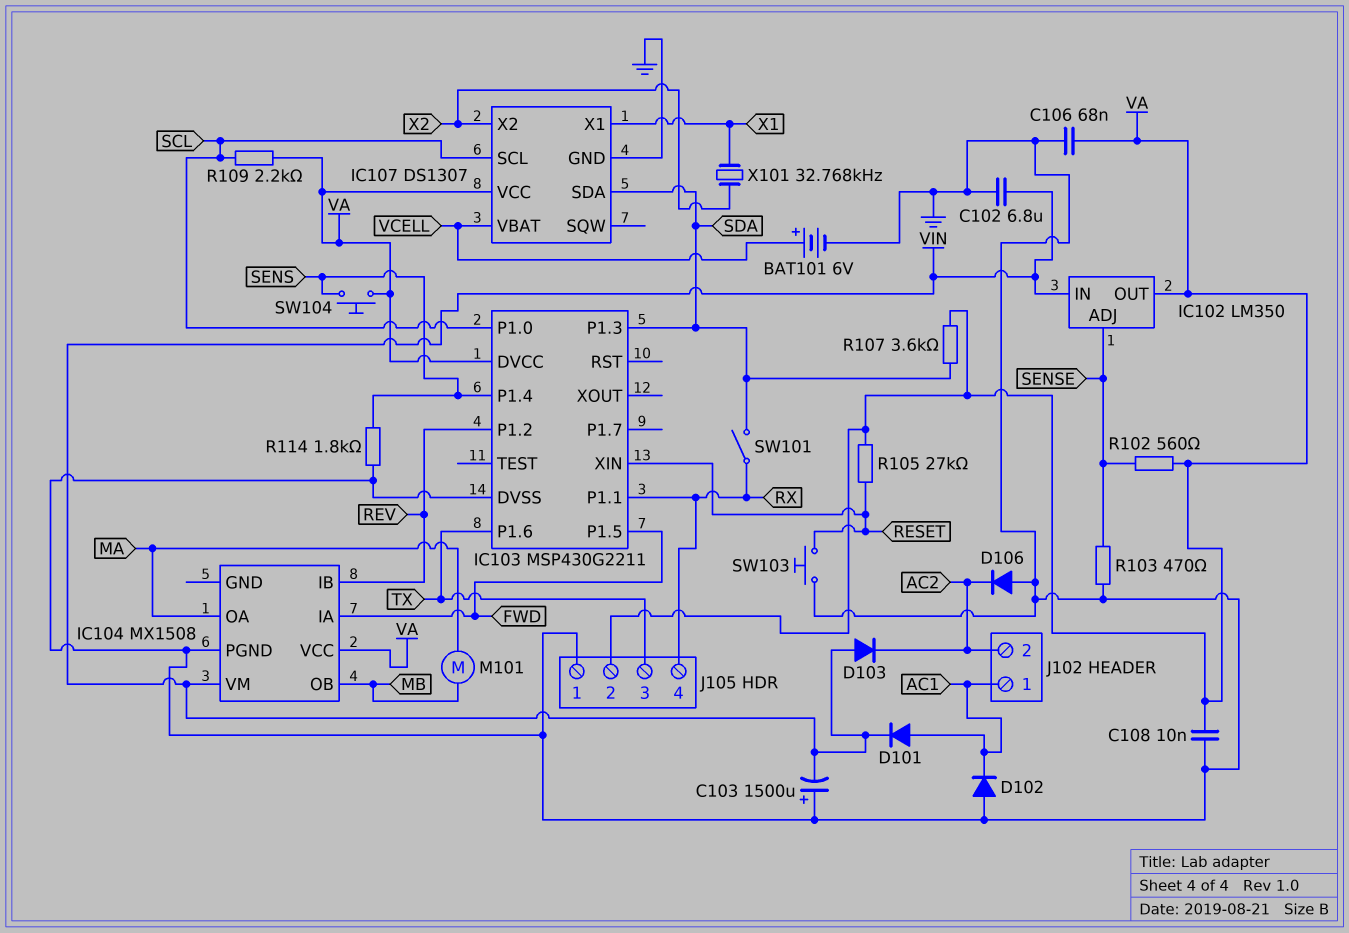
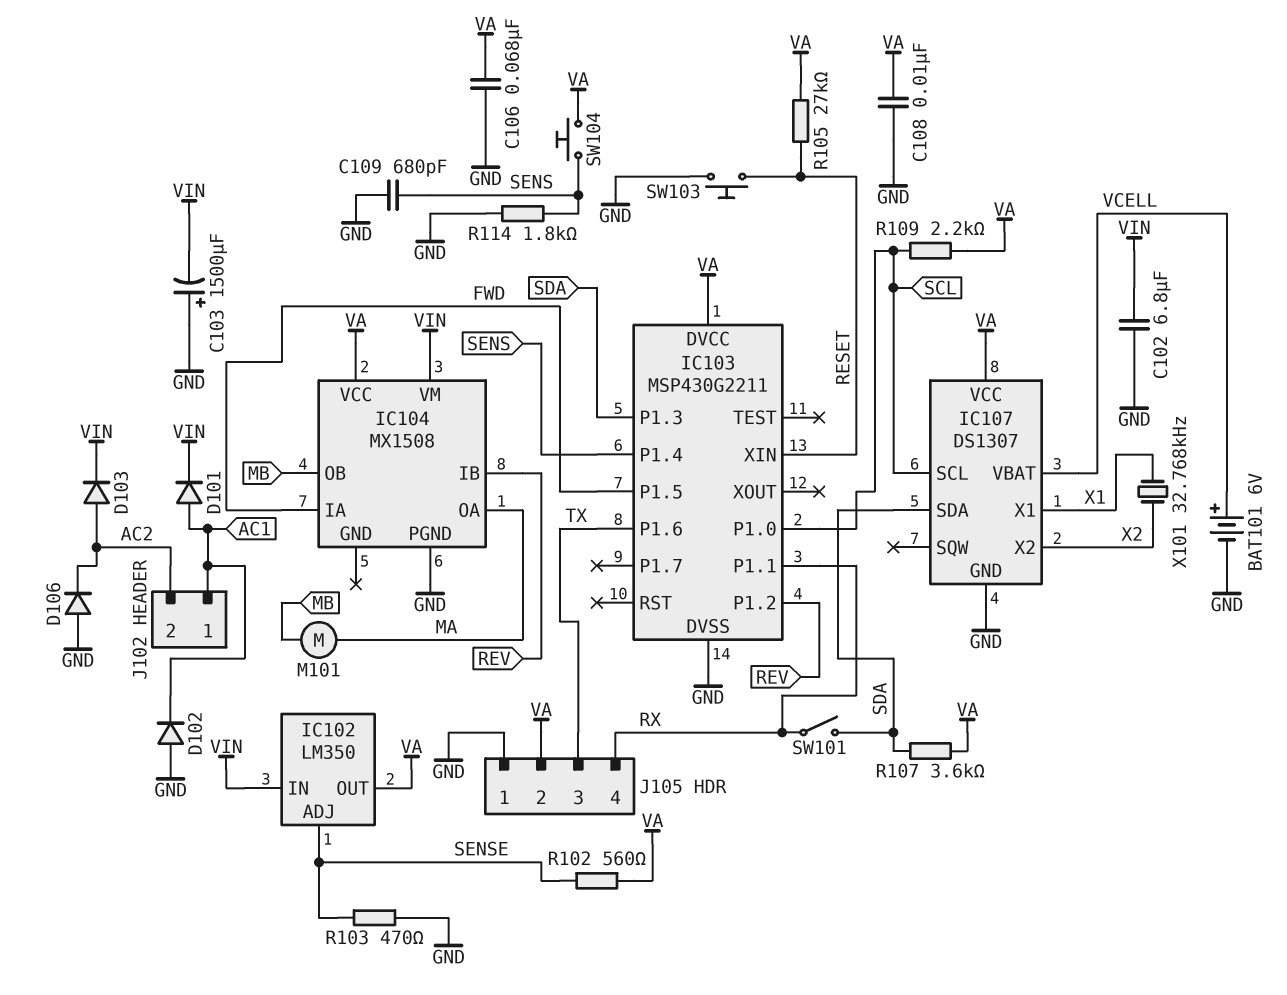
C109: none -> 680pF (GND, SENS)
D103: diode (A VIN, K AC2) -> diode (A AC2, K VIN)

